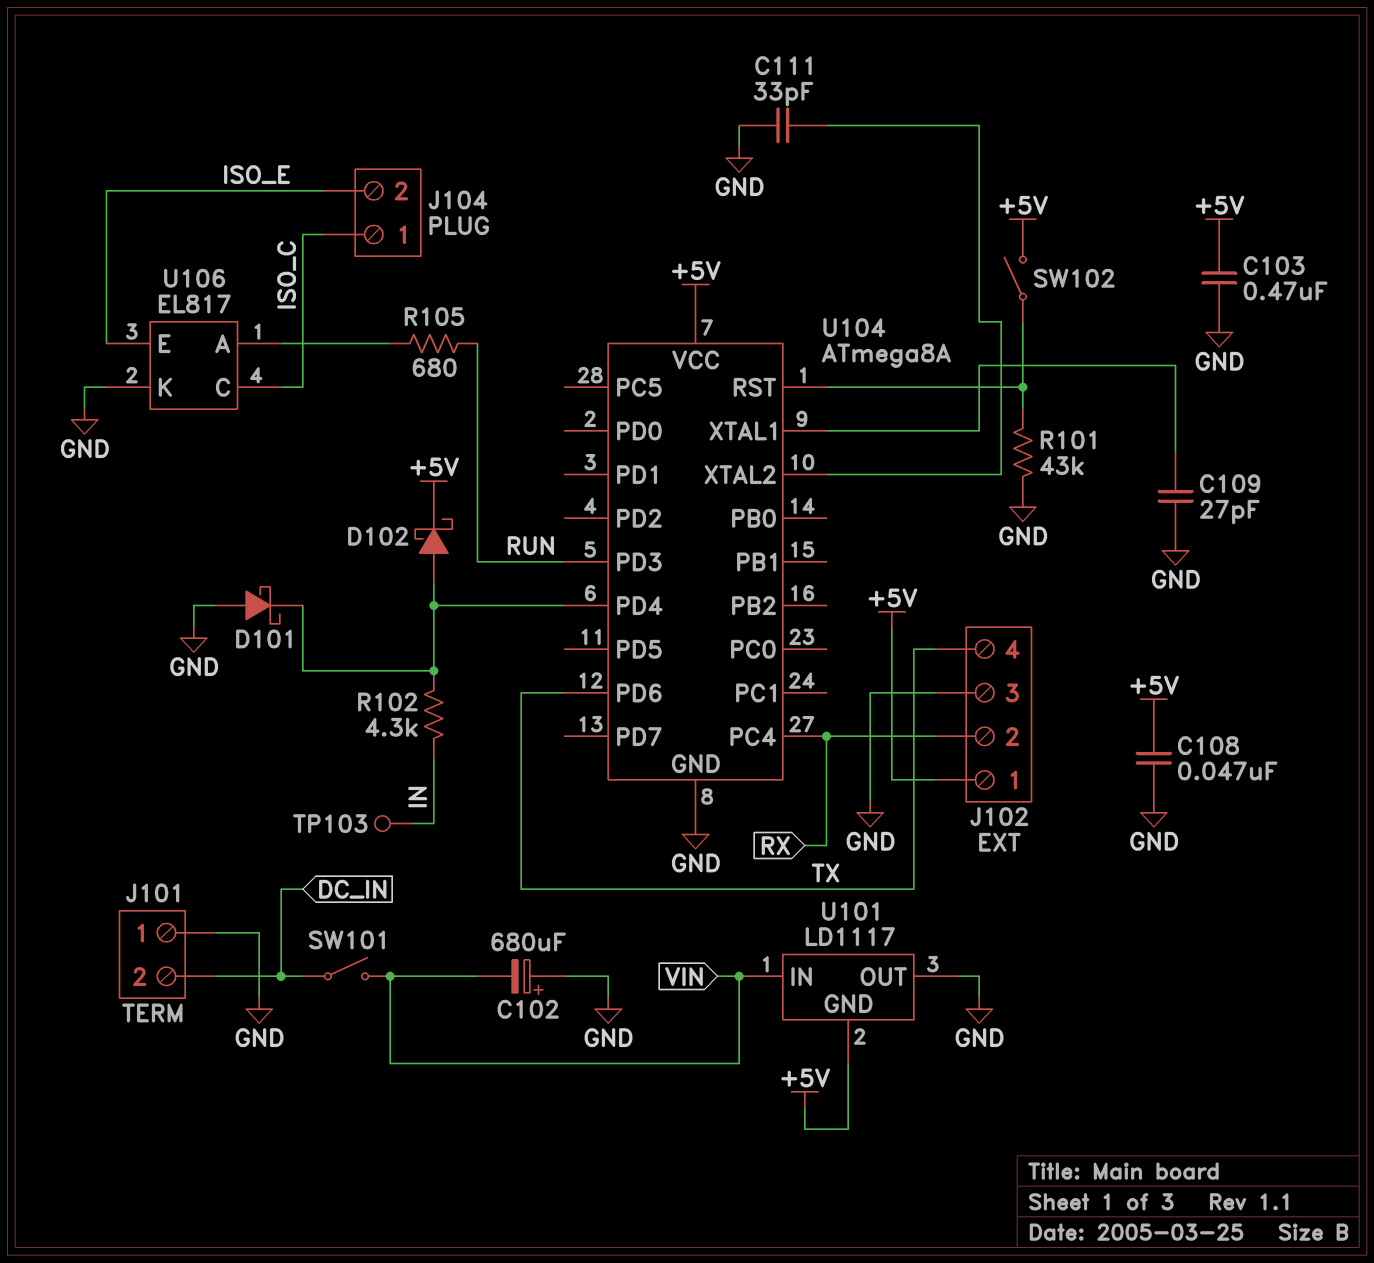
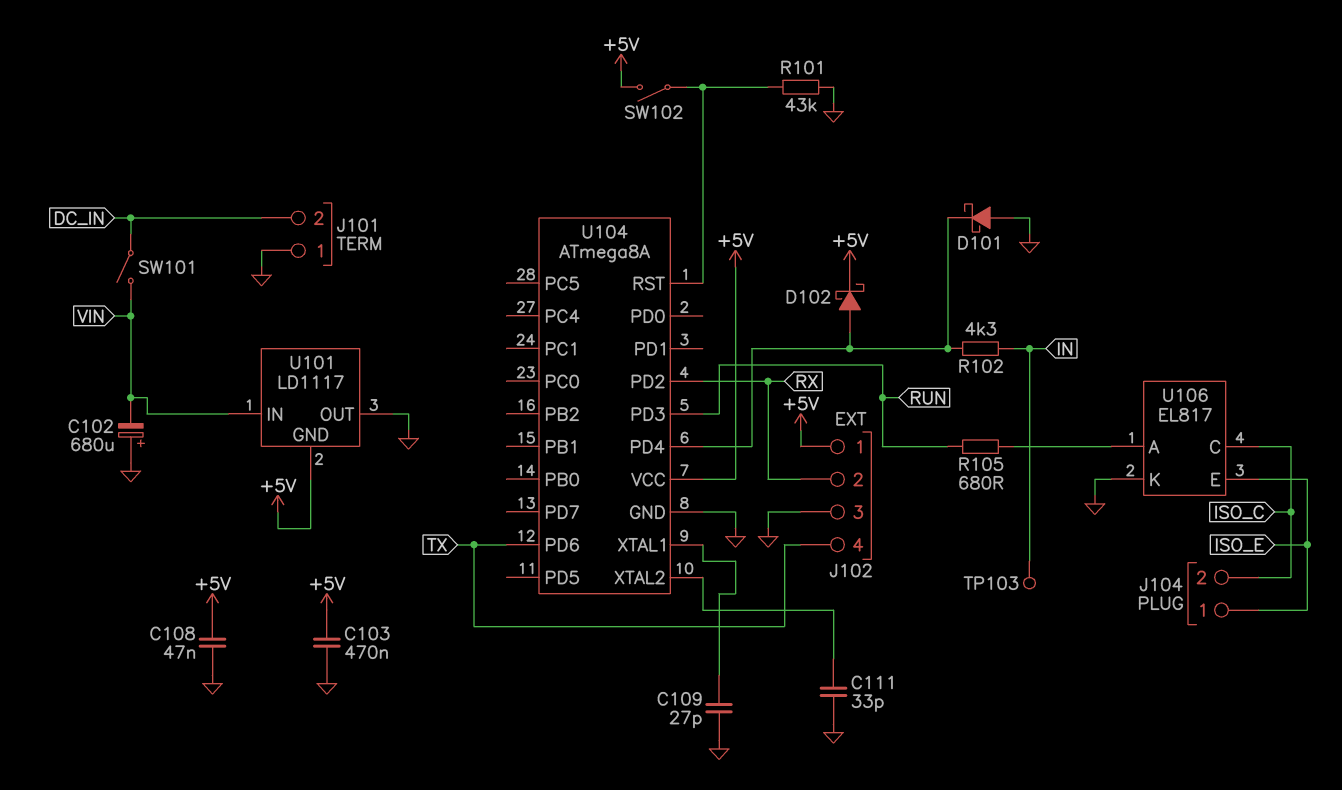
J104 pin 1: ISO_C -> ISO_E
J104 pin 2: ISO_E -> ISO_C
U104 pin PC4: RX -> none
U104 pin PD2: none -> RX

